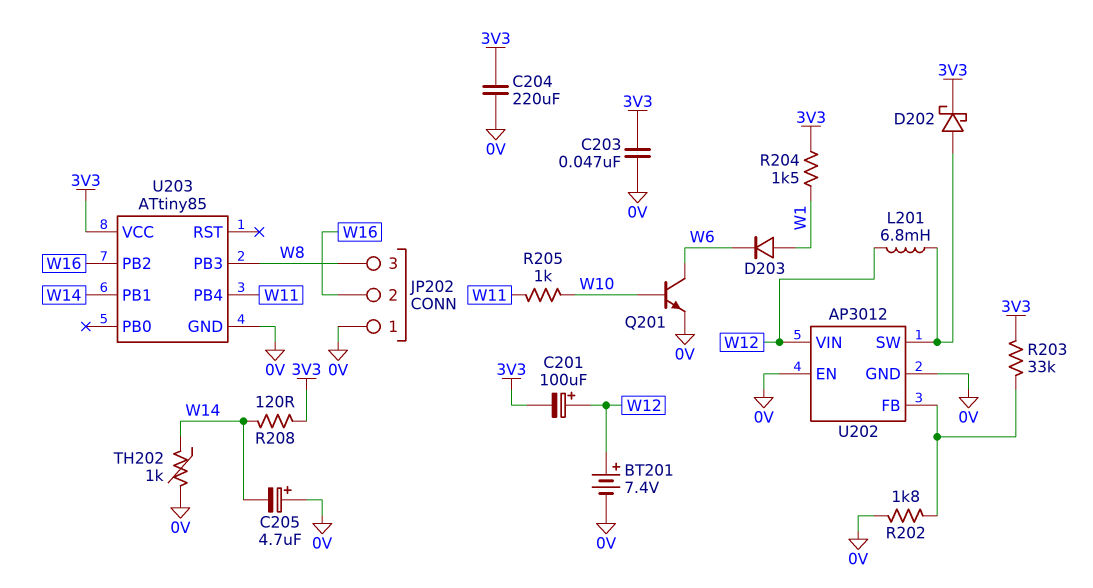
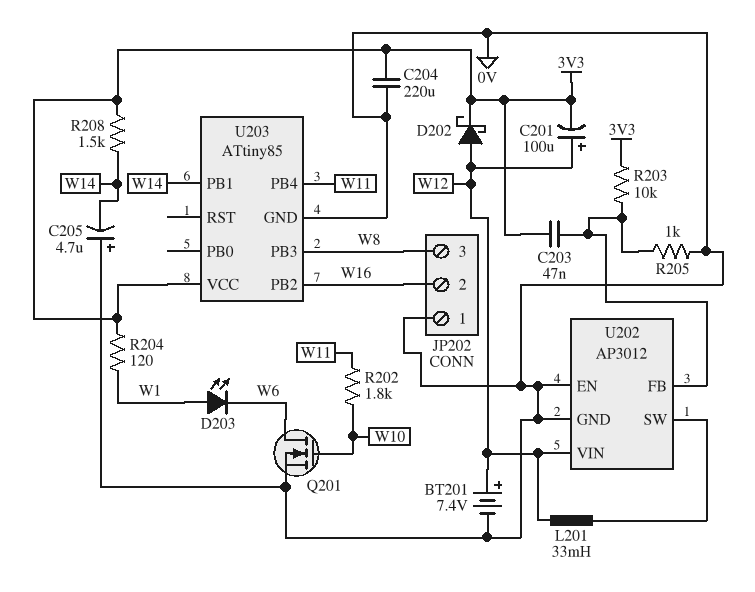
C203: 47nF (0V, 3V3) -> 47nF (3V3, U202/FB)
D202: schottky (A U202/SW, K 3V3) -> schottky (A W12, K 3V3)
D203: diode (A W1, K W6) -> LED (A W1, K W6)
L201: 6.8mH (U202/SW, W12) -> 33mH (U202/SW, W12)
Q201: NPN (B W10, C W6, E 0V) -> NMOS (G W10, D W6, S 0V)
R202: 1.8k (0V, U202/FB) -> 1.8k (W10, W11)
R203: 33k (3V3, U202/FB) -> 10k (3V3, U202/FB)
R204: 1.5k (3V3, W1) -> 120 (3V3, W1)
R205: 1k (W10, W11) -> 1k (0V, U202/FB)
R208: 120 (3V3, W14) -> 1.5k (3V3, W14)
TH202: 1k (0V, W14) -> none

